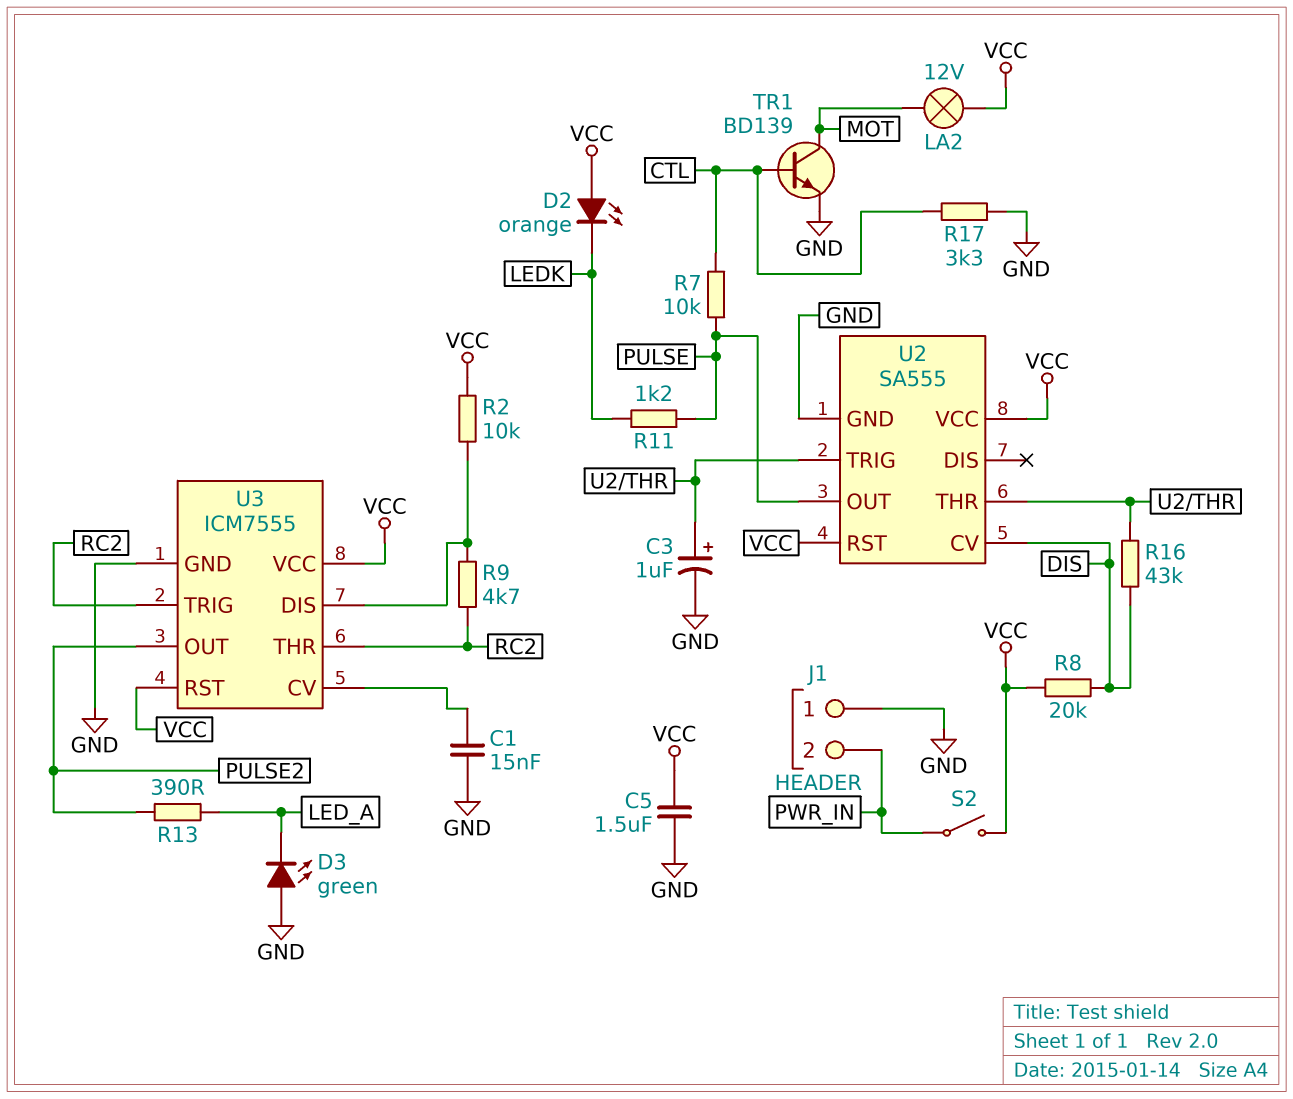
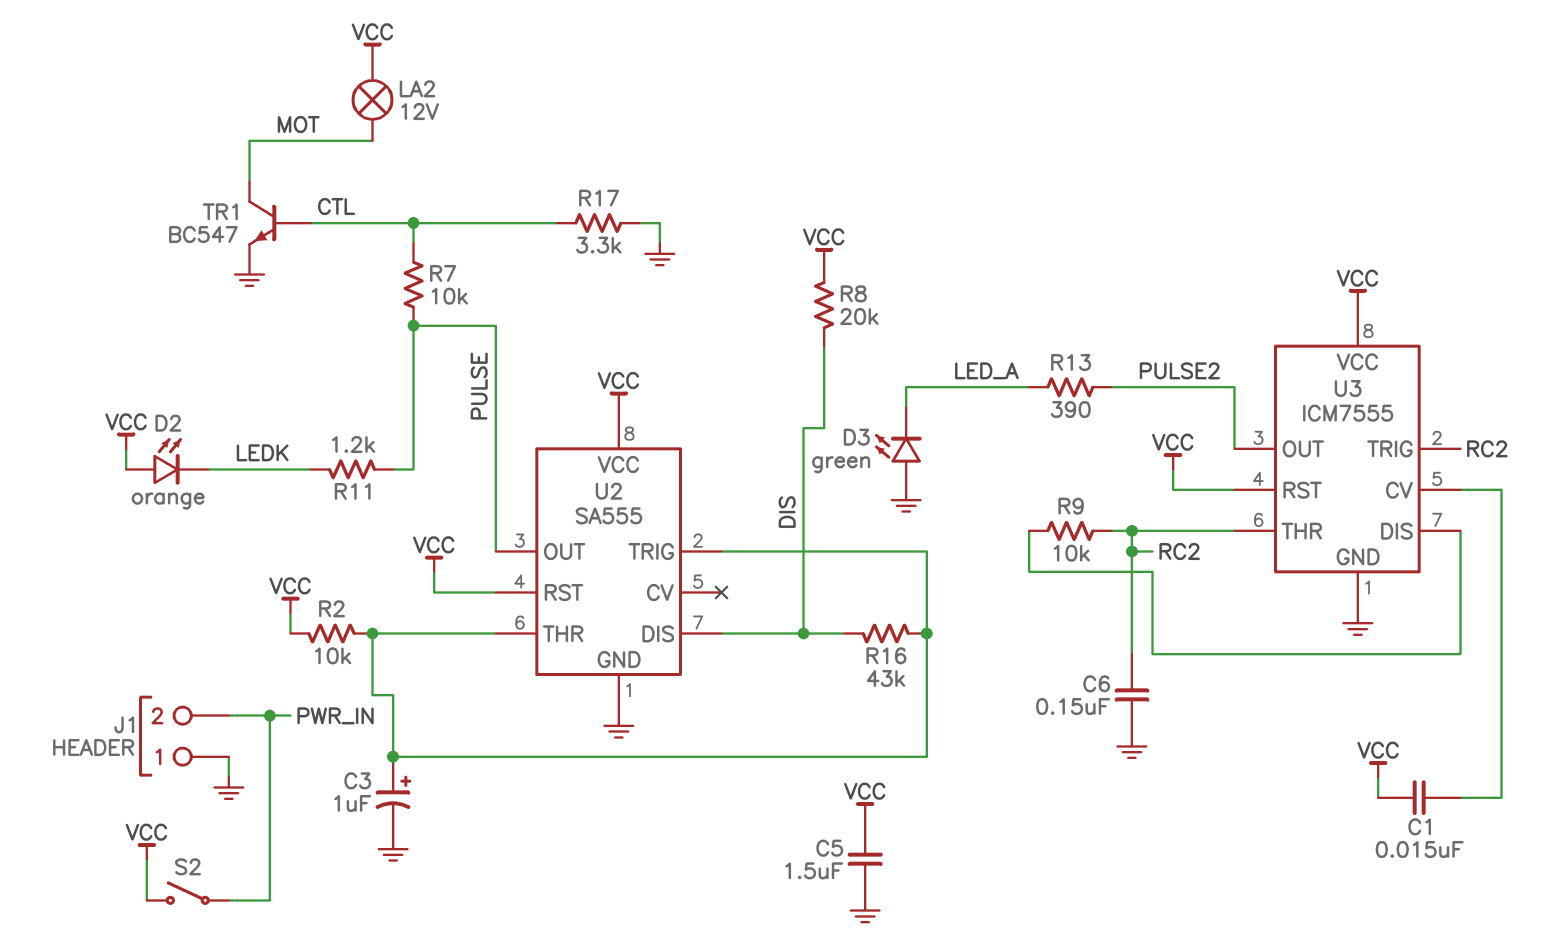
C1: 15nF (GND, U3/CV) -> 15nF (U3/CV, VCC)
C6: none -> 150nF (GND, RC2)
R2: 10k (U3/DIS, VCC) -> 10k (U2/THR, VCC)
R9: 4.7k (RC2, U3/DIS) -> 10k (RC2, U3/DIS)
TR1: NPN BD139 (B CTL, C MOT, E GND) -> NPN BC547 (B CTL, C MOT, E GND)
U2 pin CV: DIS -> none
U2 pin DIS: none -> DIS

